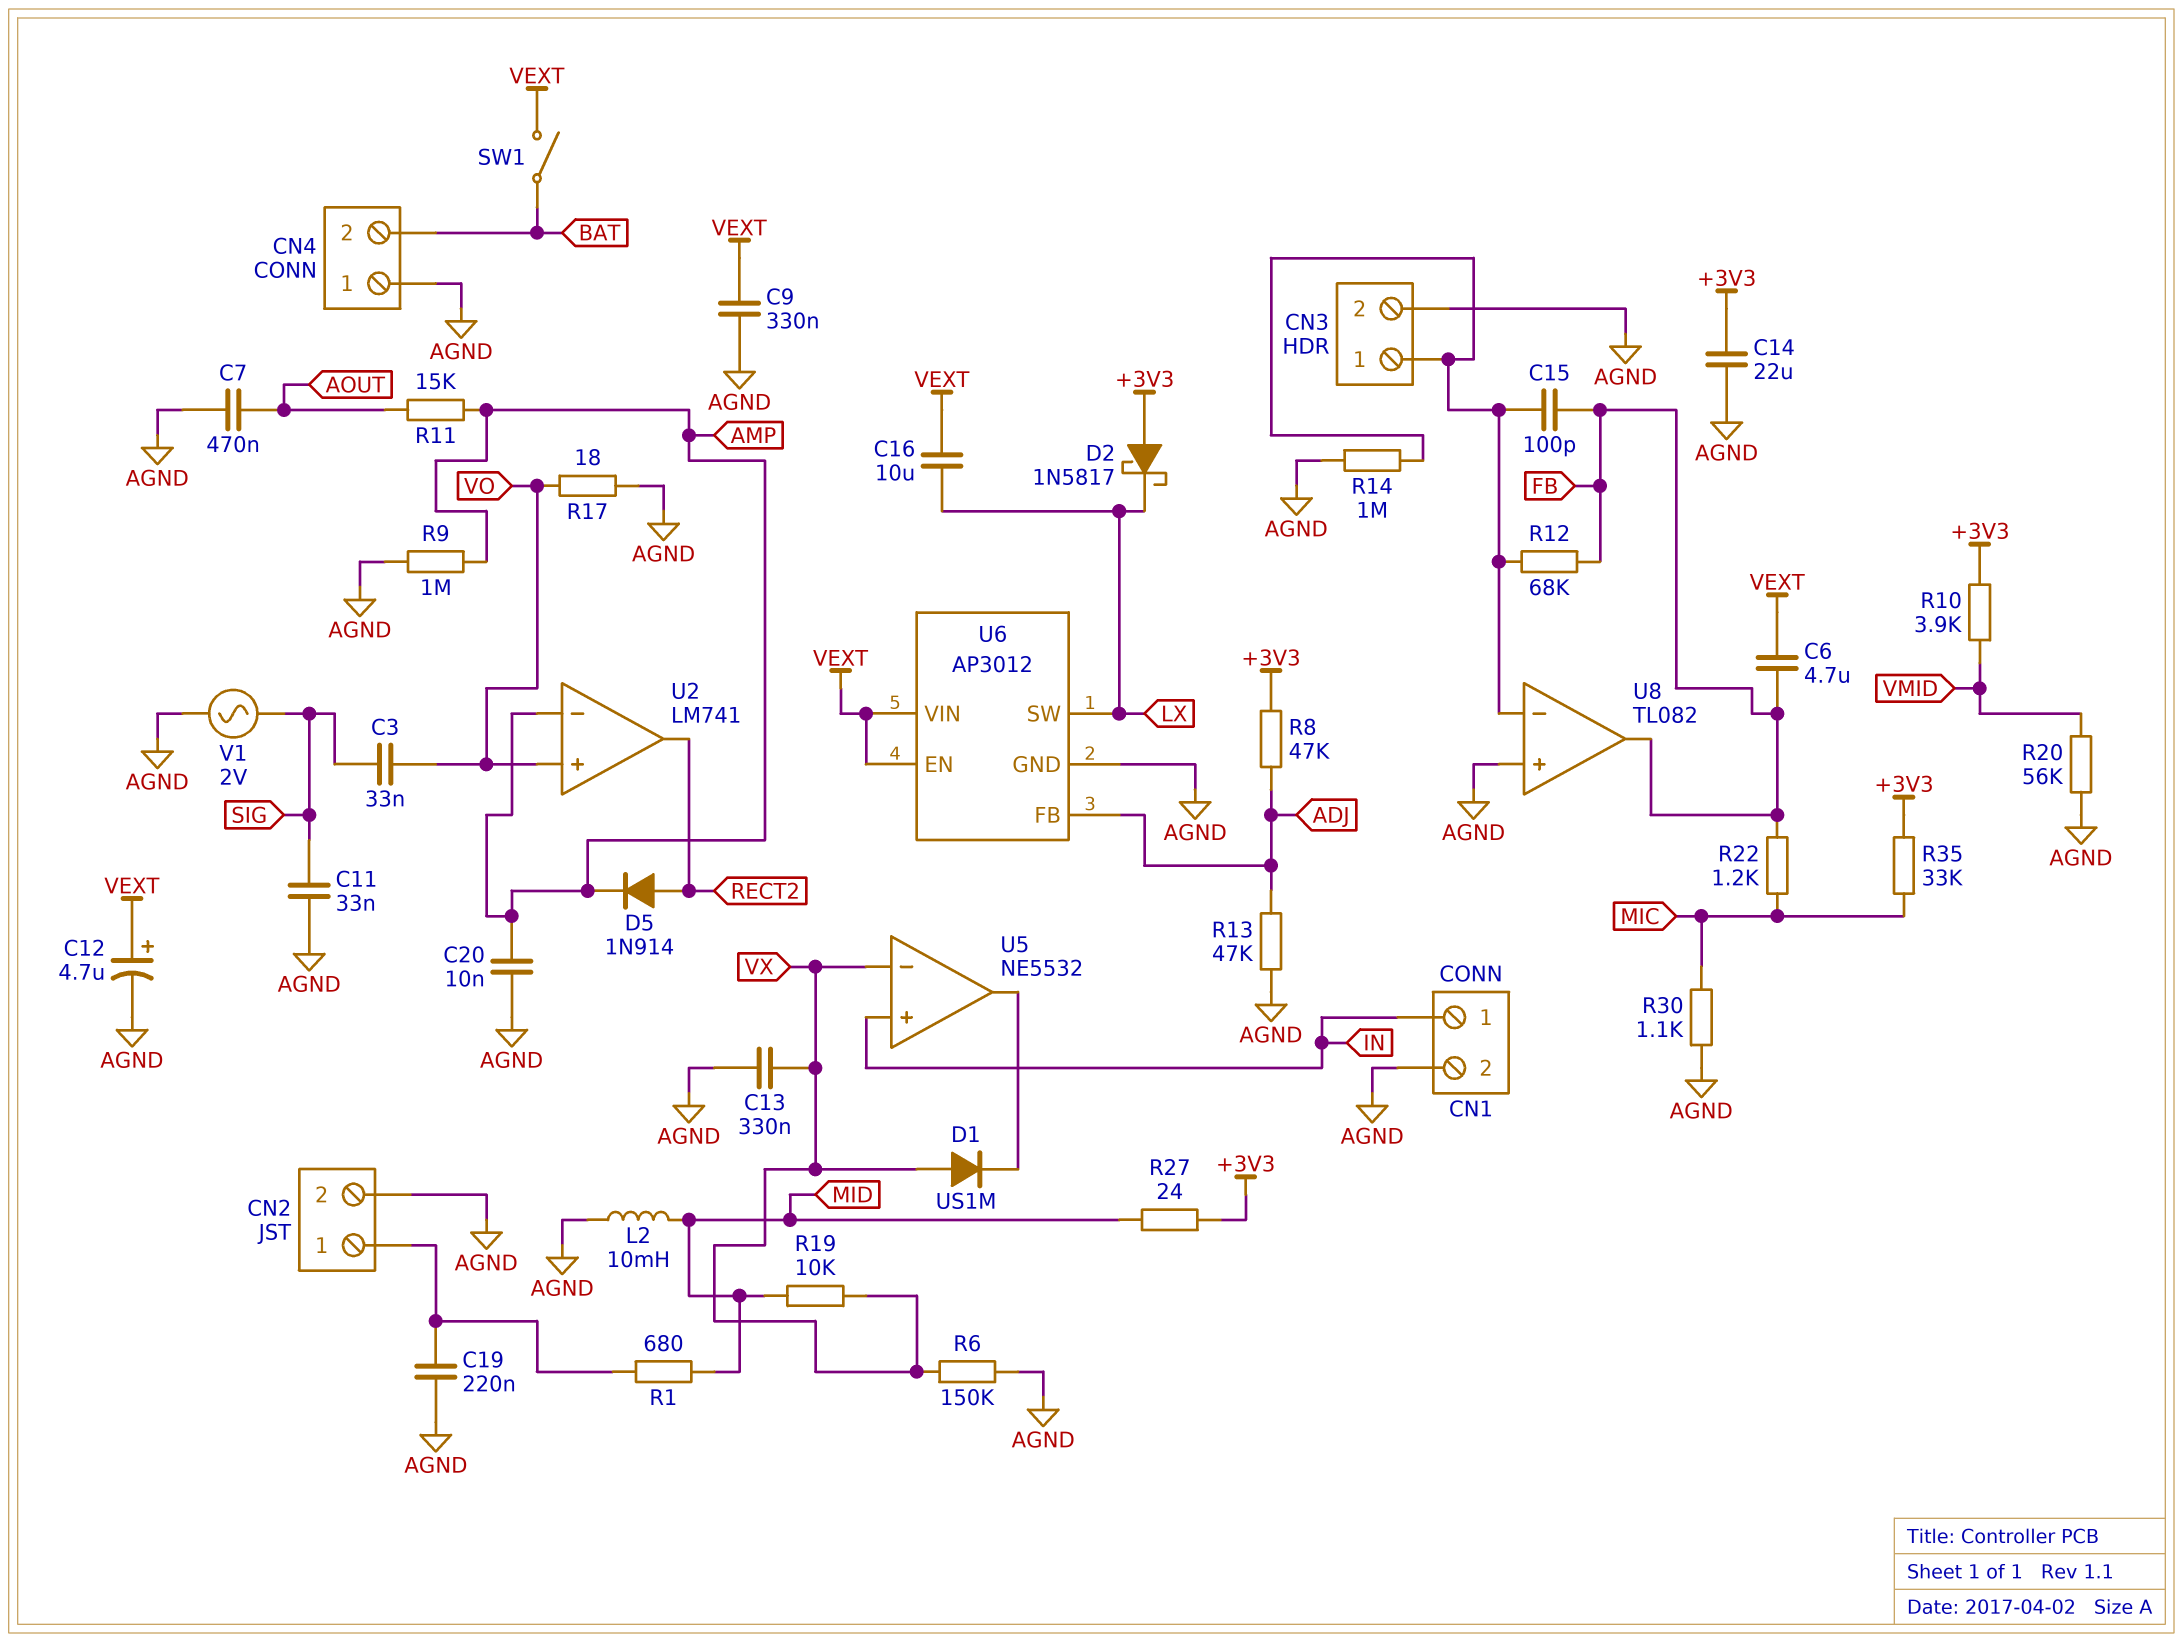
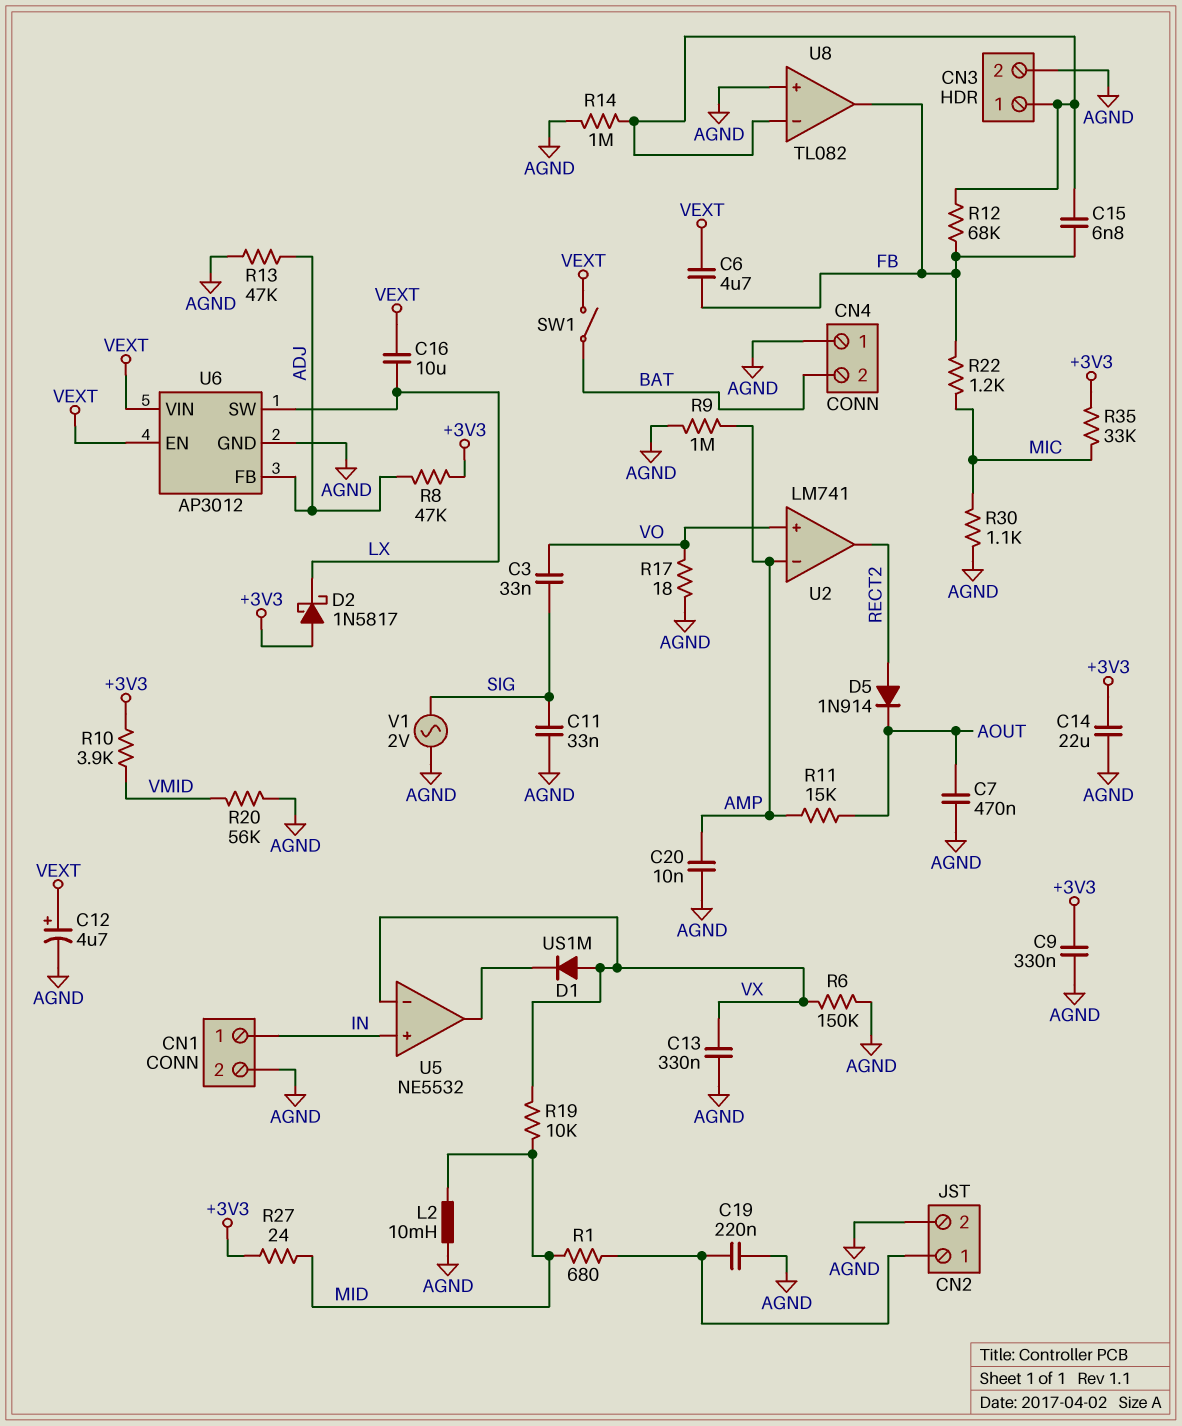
C9: 330nF (AGND, VEXT) -> 330nF (+3V3, AGND)
C15: 100pF (CN3/1, FB) -> 6.8nF (CN3/1, FB)
D5: diode 1N914 (A RECT2, K AMP) -> diode 1N914 (A RECT2, K AOUT)

